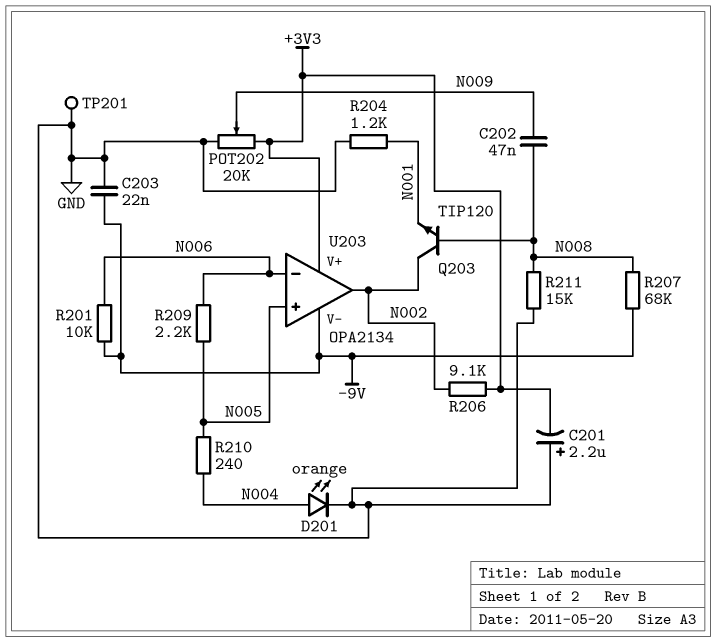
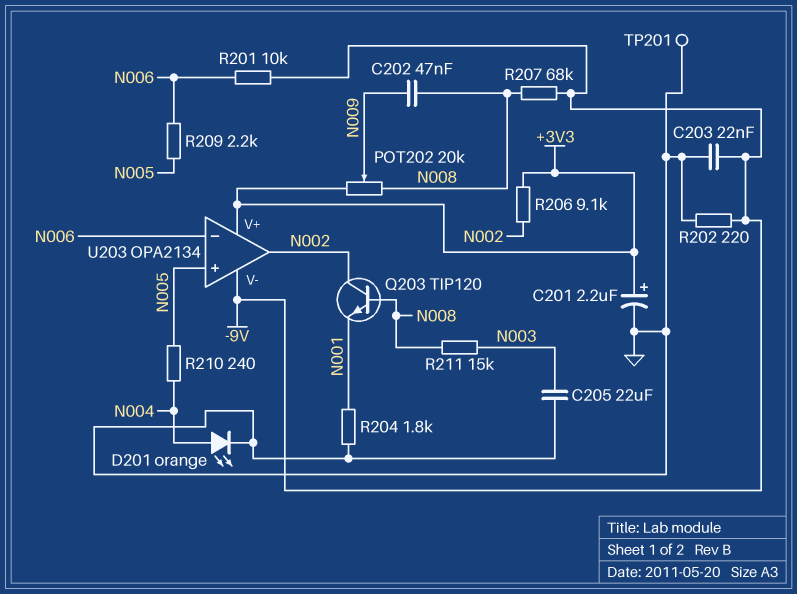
C201: 2.2uF (plus GND, minus +3V3) -> 2.2uF (plus +3V3, minus GND)
C205: none -> 22uF (GND, N003)
POT202: 20k (+3V3, GND, wiper N009) -> 20k (+3V3, N008, wiper N009)
R202: none -> 220 (-9V, GND)
R204: 1.2k (GND, N001) -> 1.8k (GND, N001)
R211: 15k (GND, N008) -> 15k (N003, N008)

